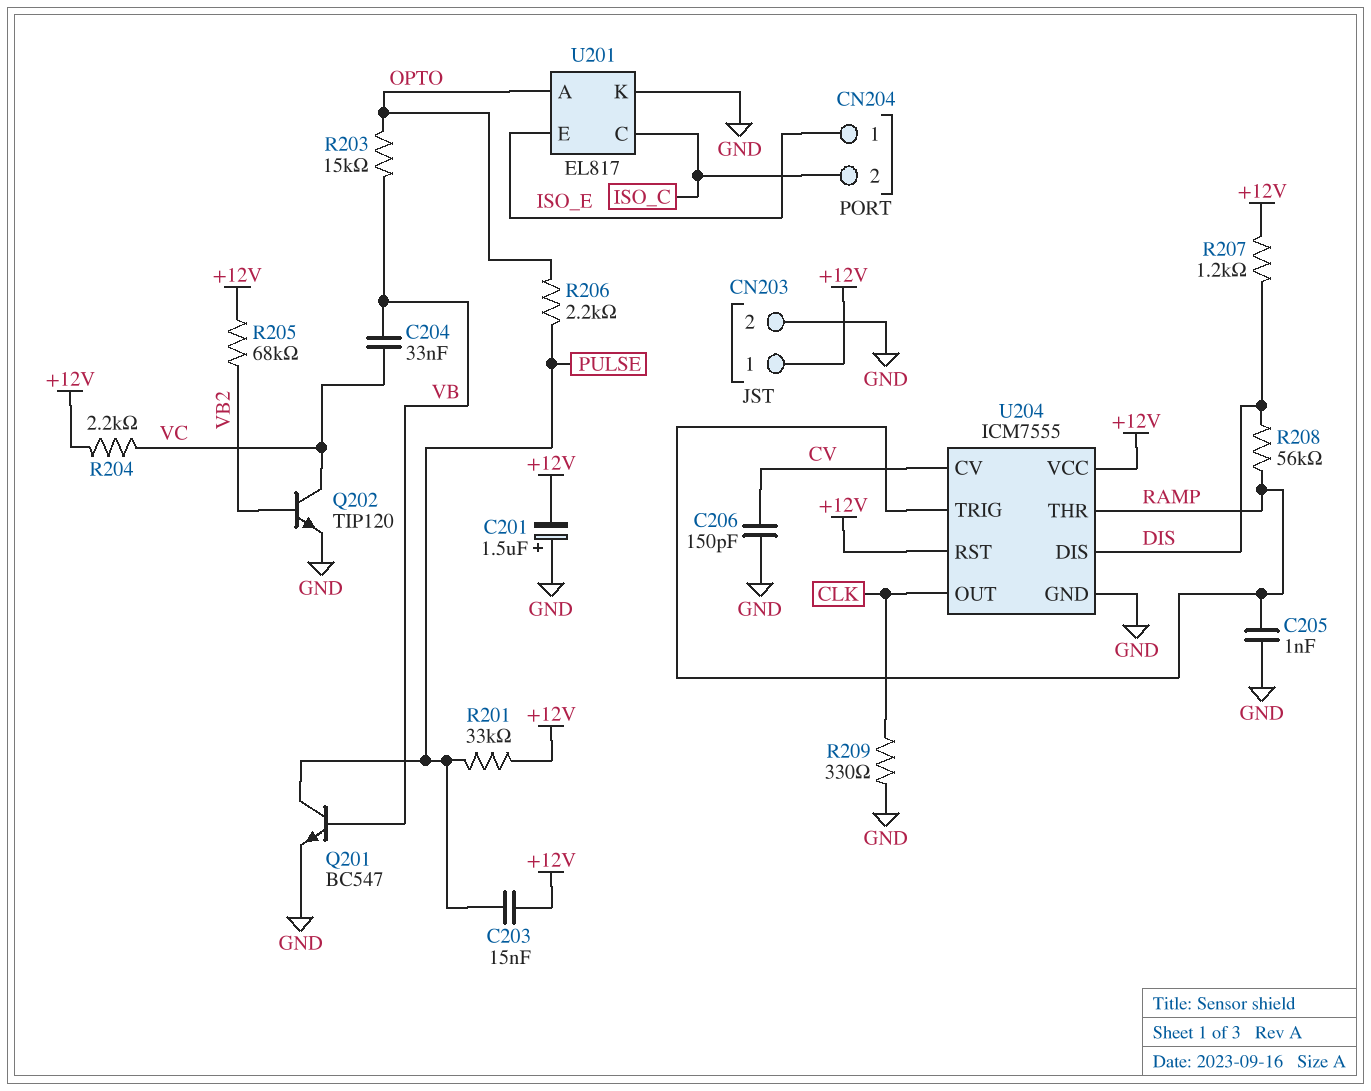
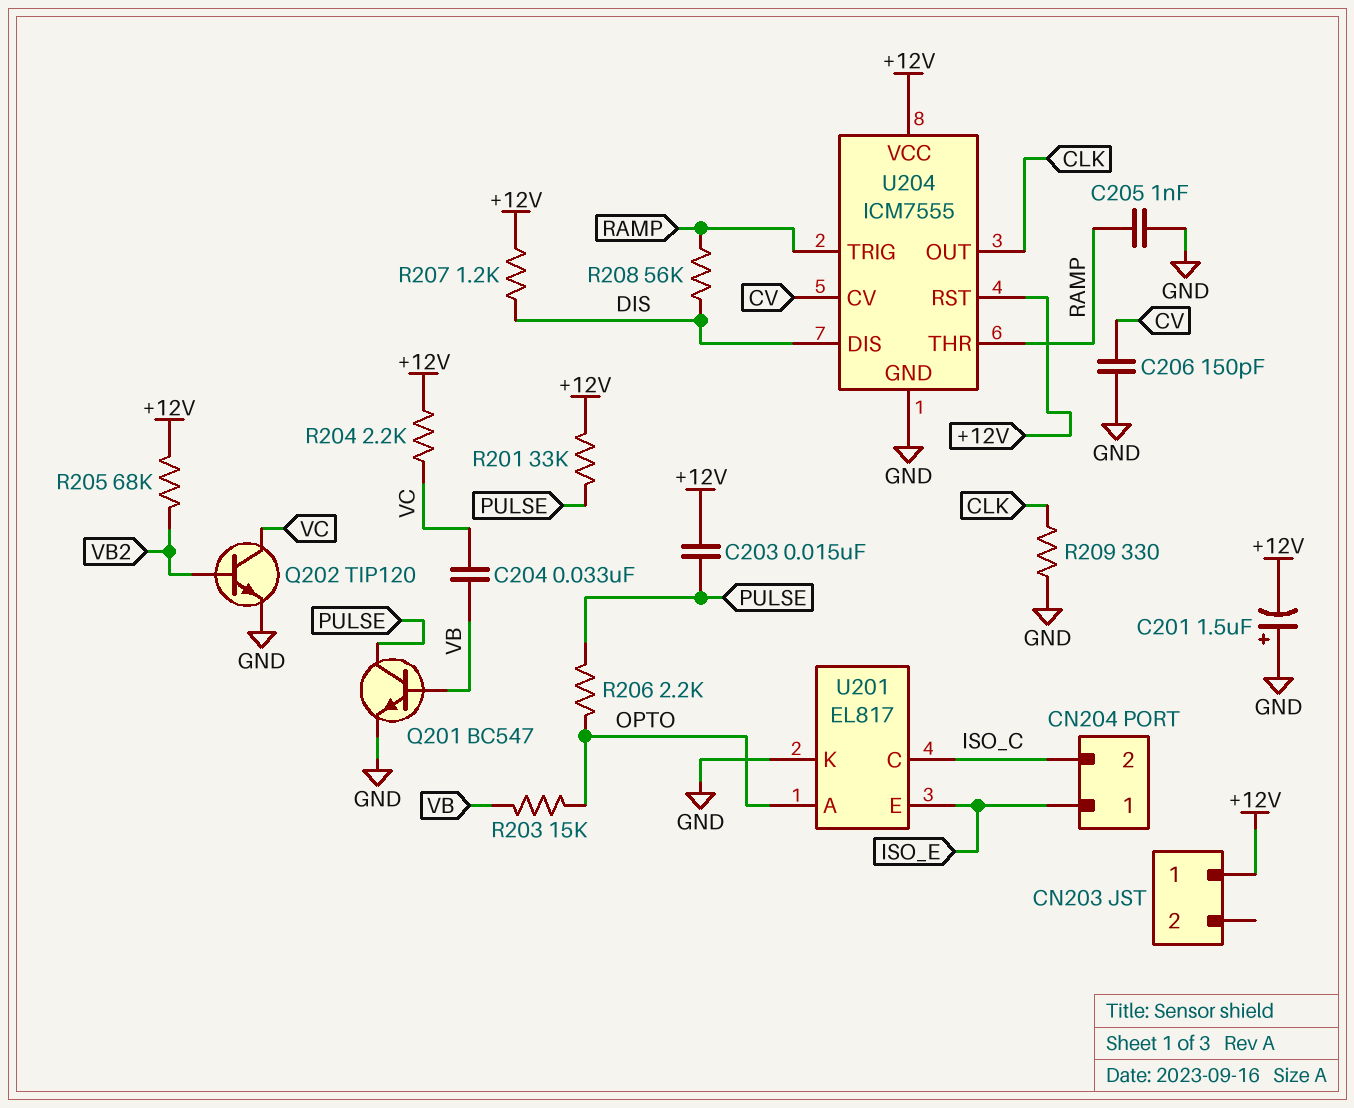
CN203 pin 2: GND -> none

